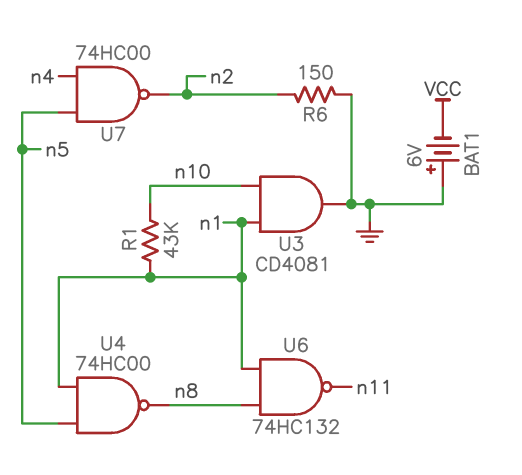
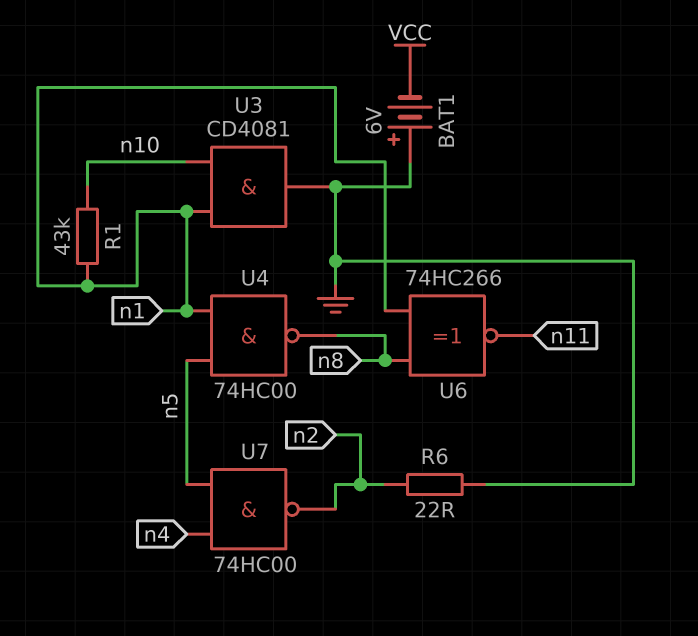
R6: 150 (GND, n2) -> 22 (GND, n2)
U6: NAND 74HC132 (in n1, in n8, out n11) -> XNOR 74HC266 (in n1, in n8, out n11)

